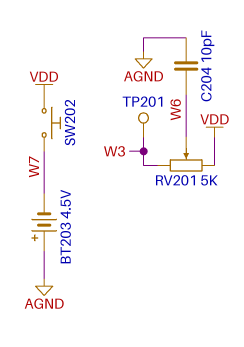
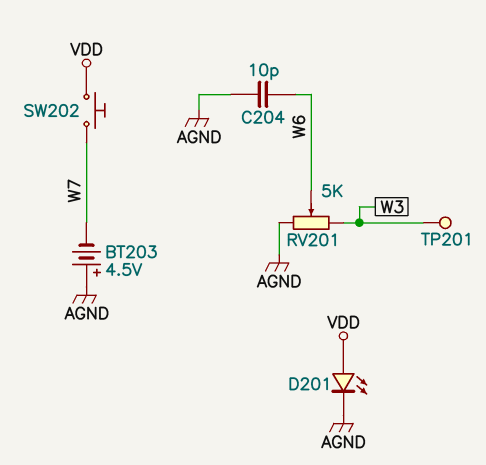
D201: none -> LED (A VDD, K AGND)
RV201: 5k (VDD, W3, wiper W6) -> 5k (AGND, W3, wiper W6)

